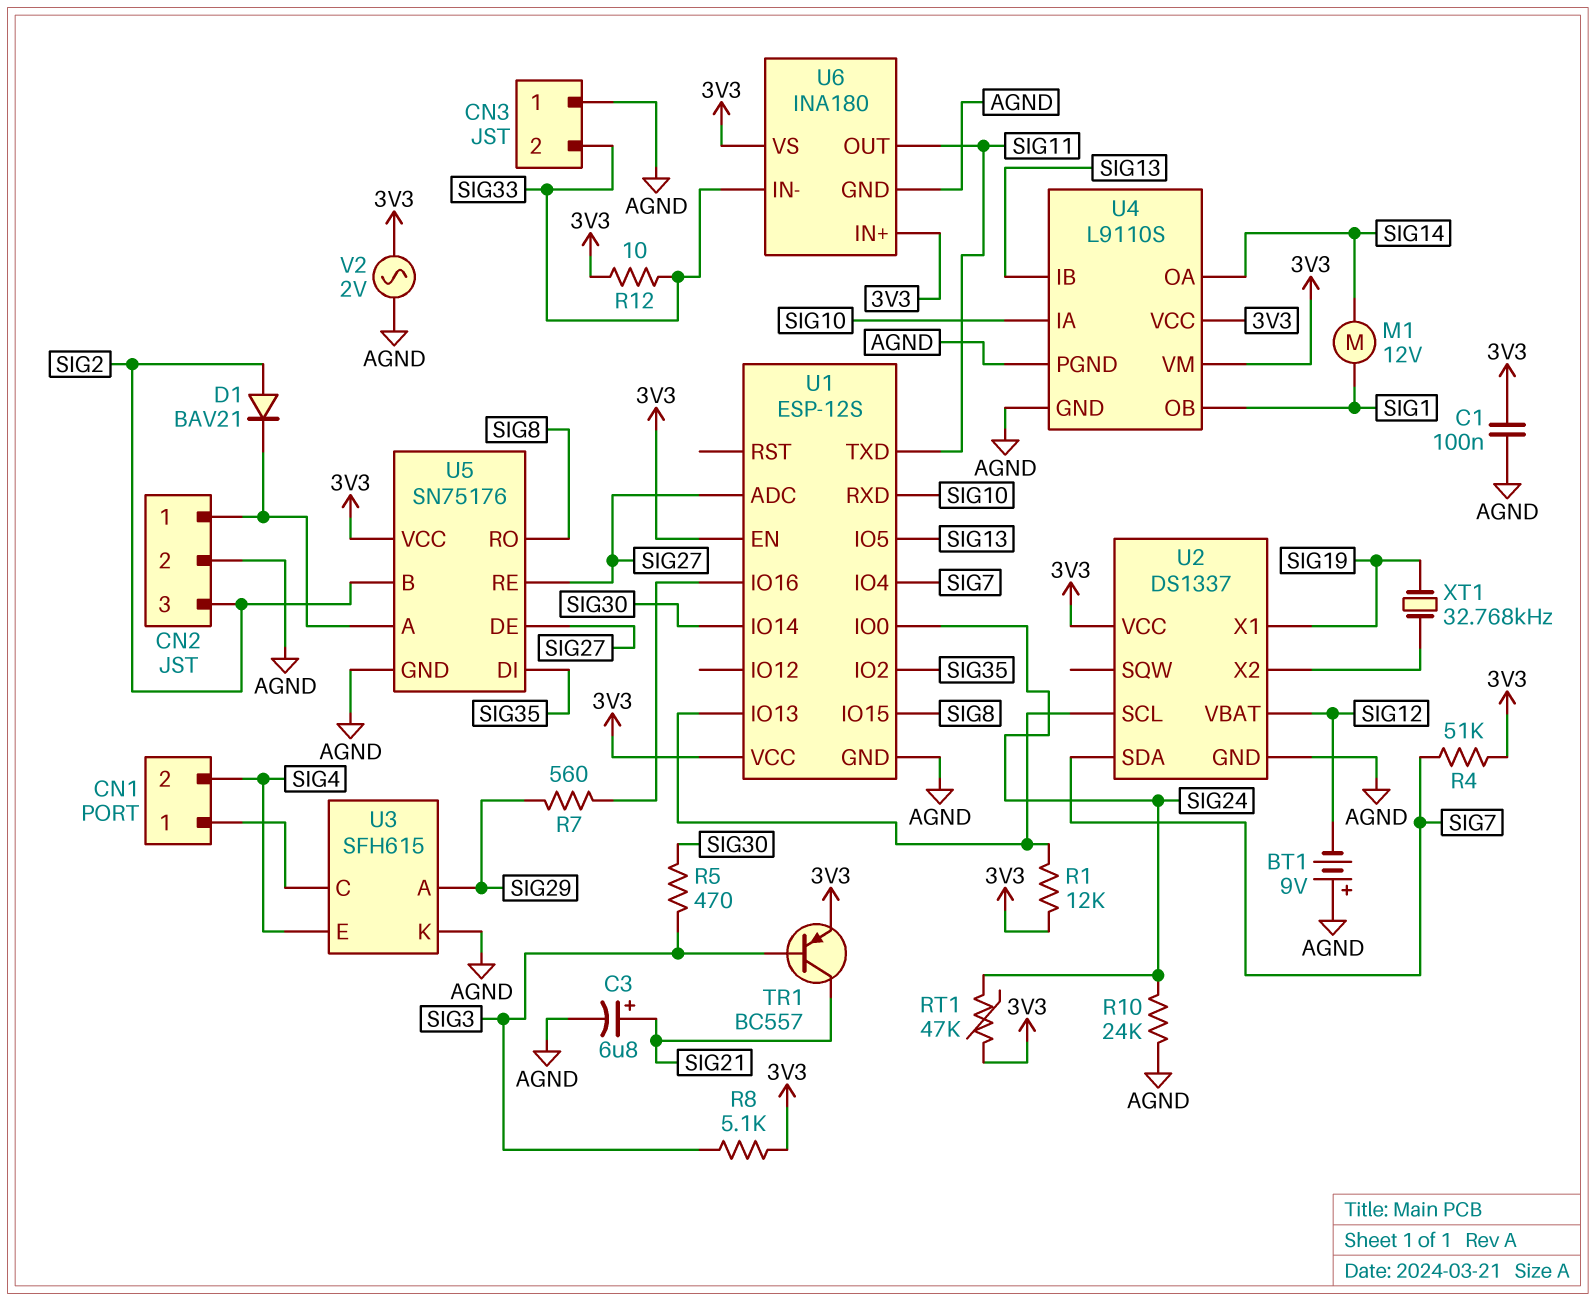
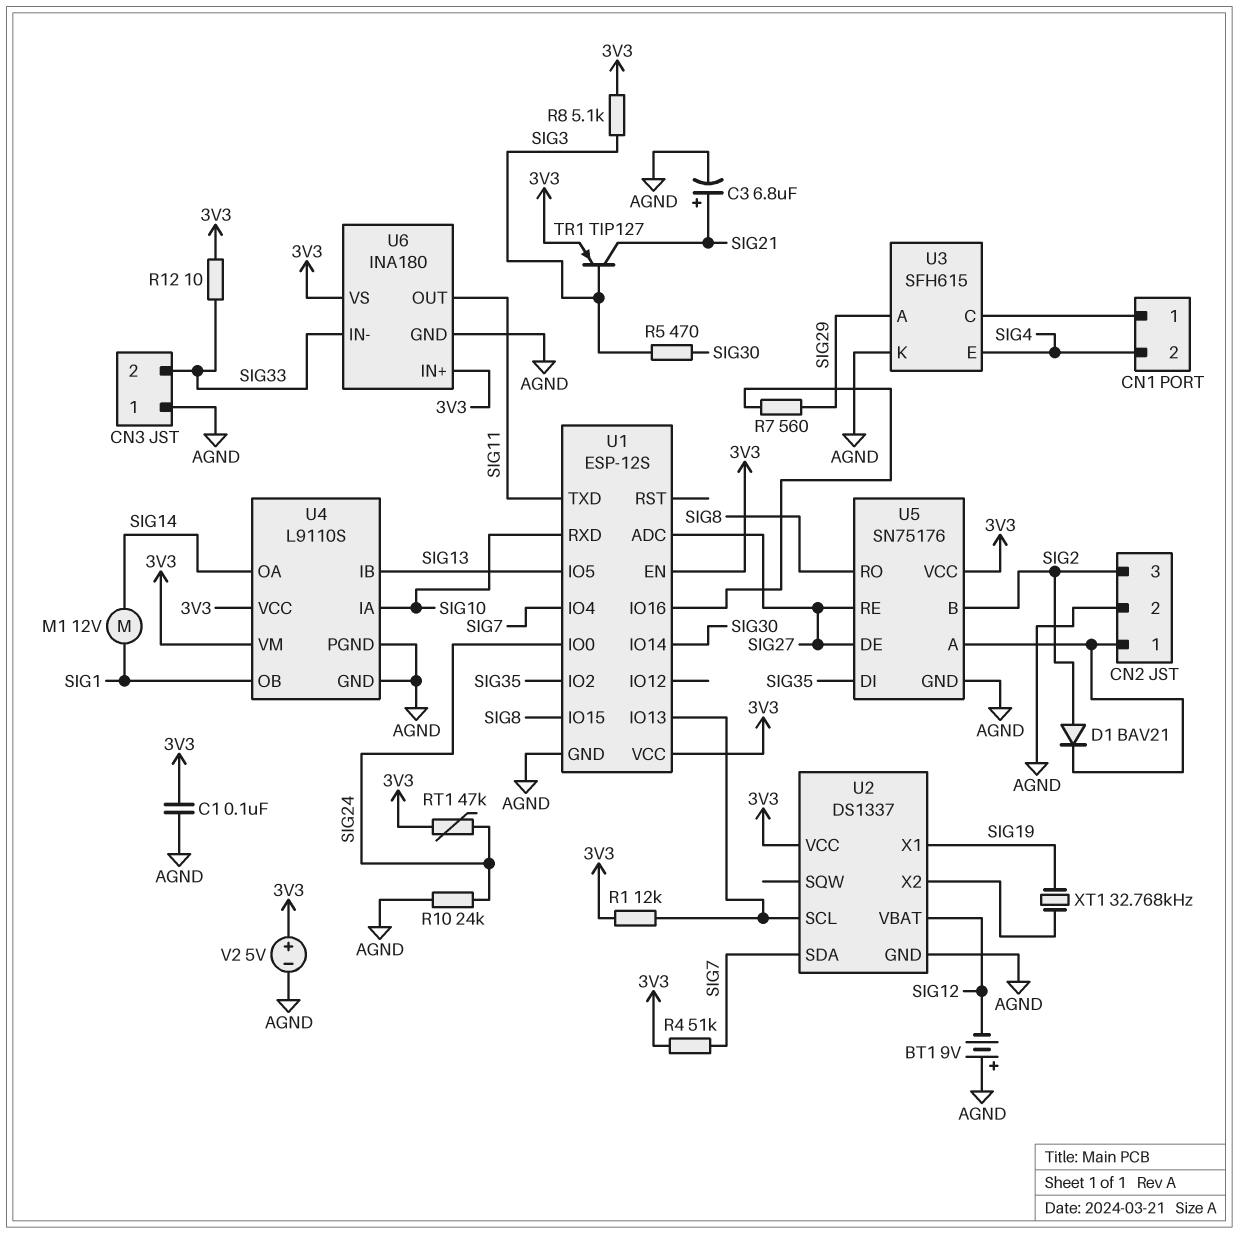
TR1: PNP BC557 (B SIG3, C SIG21, E 3V3) -> PNP TIP127 (B SIG3, C SIG21, E 3V3)
V2: AC 2V (3V3, AGND) -> 5V (plus 3V3, minus AGND)

